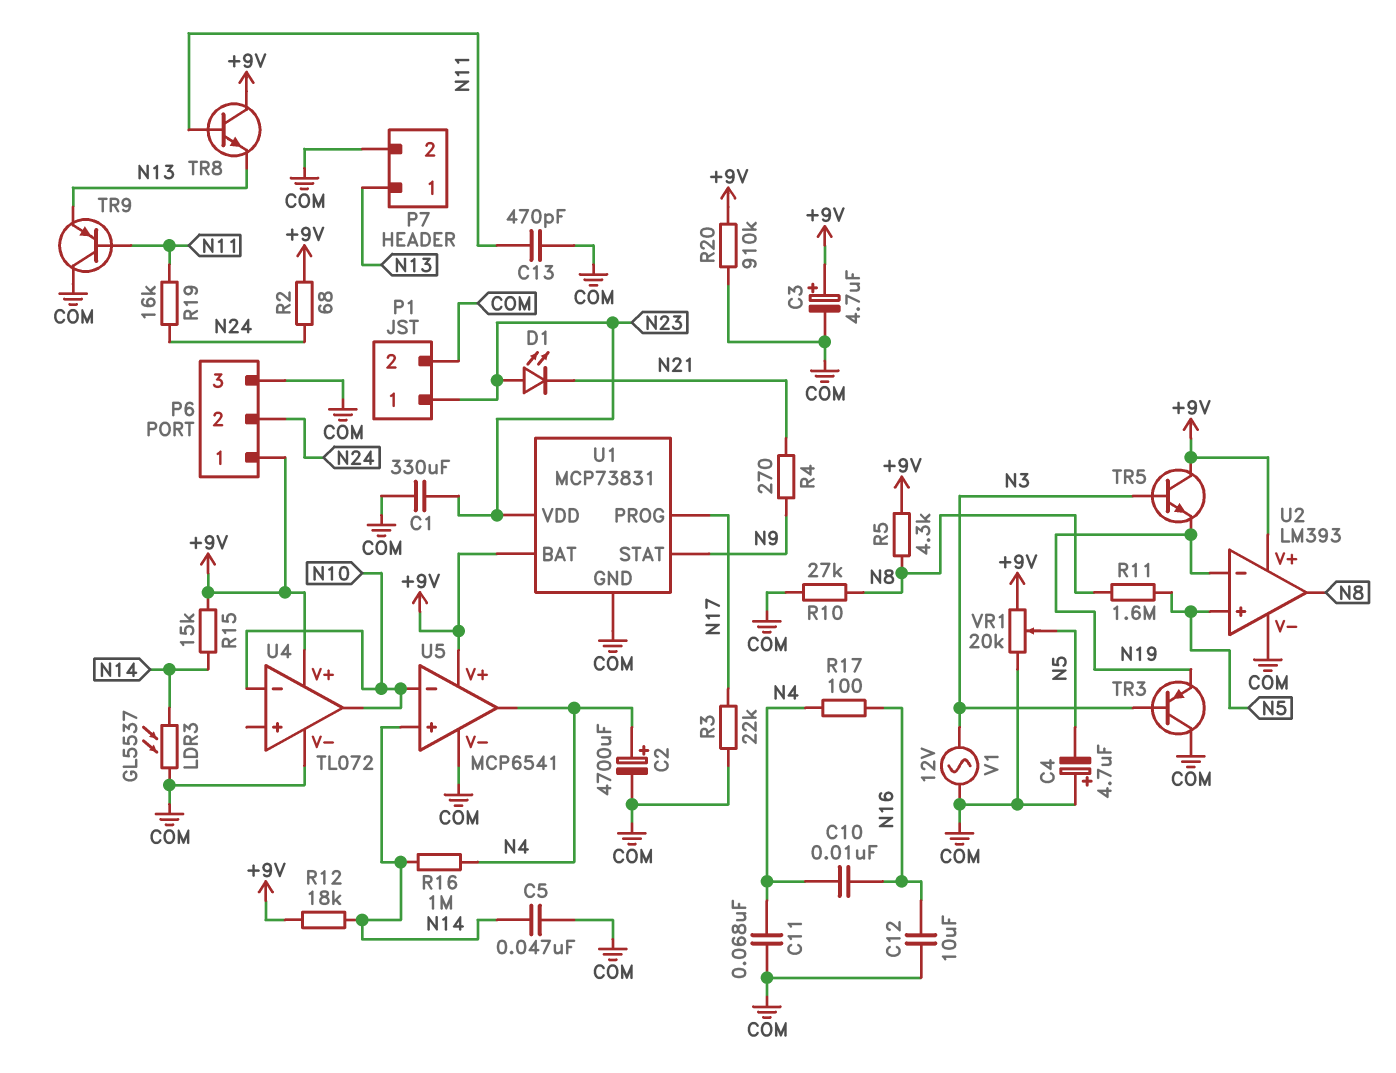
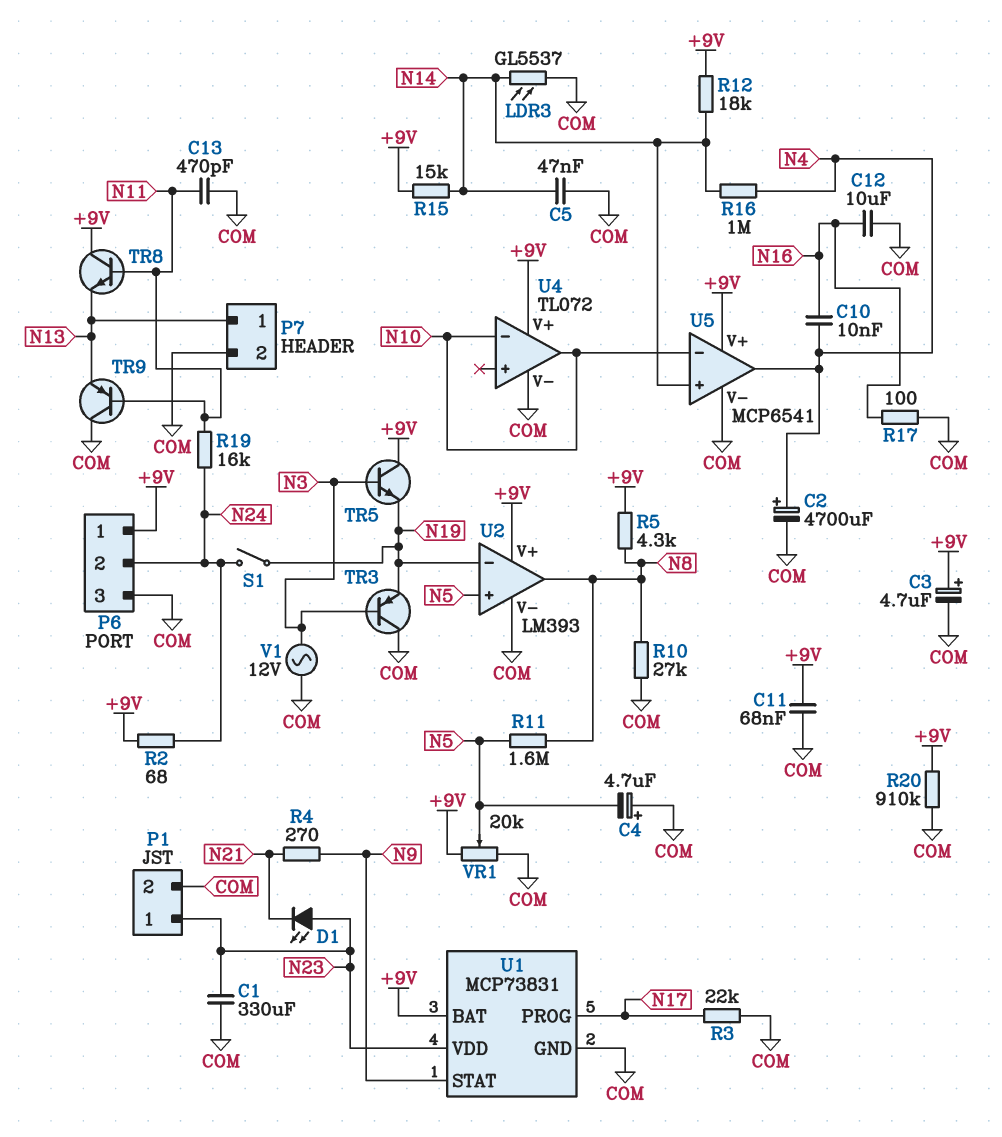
C11: 68nF (COM, N4) -> 68nF (+9V, COM)
R17: 100 (N4, N16) -> 100 (COM, N16)
S1: none -> switch (N19, N24)

